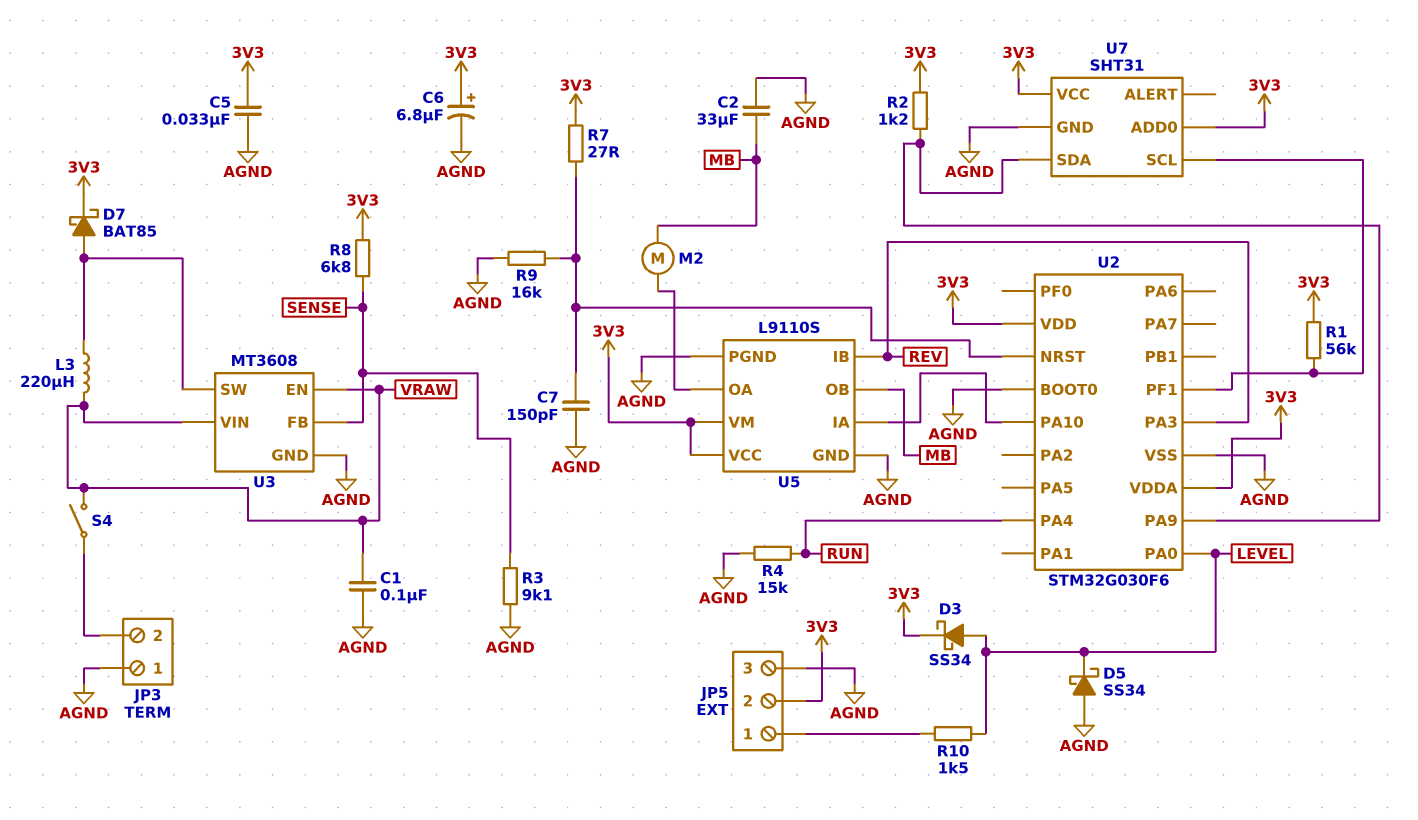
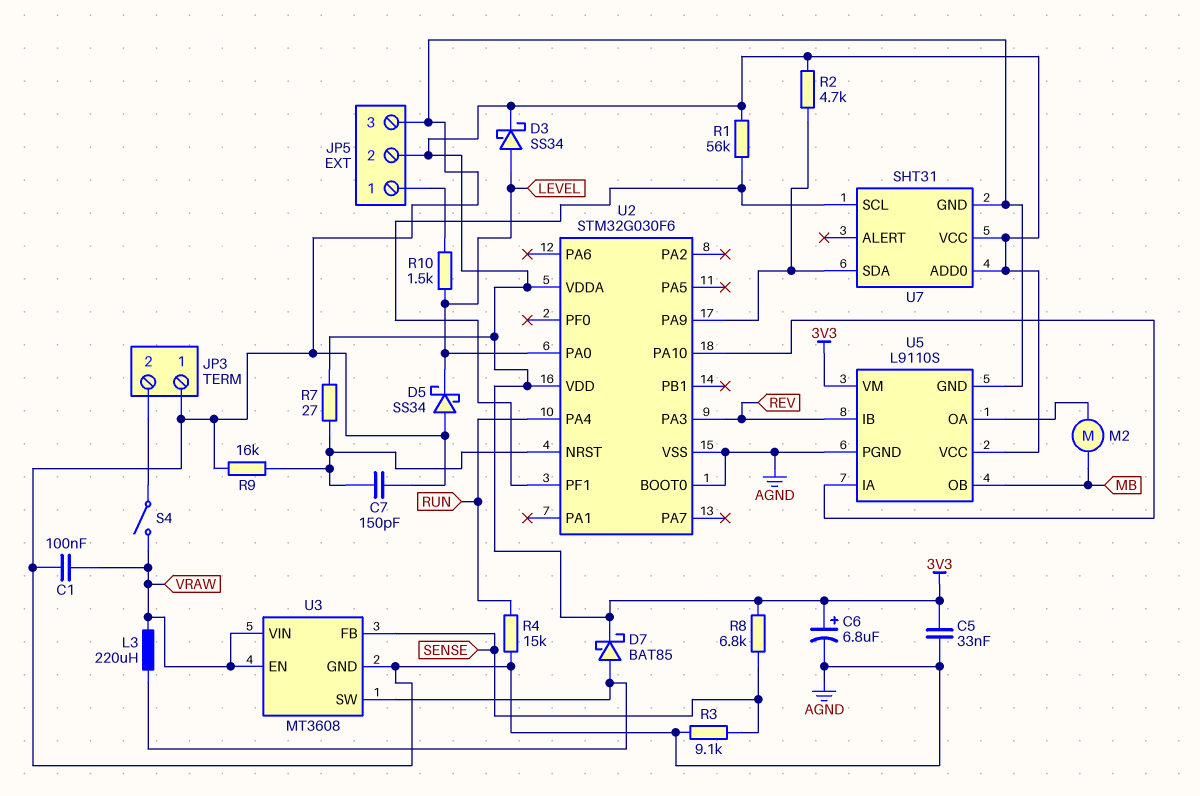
C2: 33uF (AGND, MB) -> none
R2: 1.2k (3V3, U2/PA9) -> 4.7k (3V3, U2/PA9)

